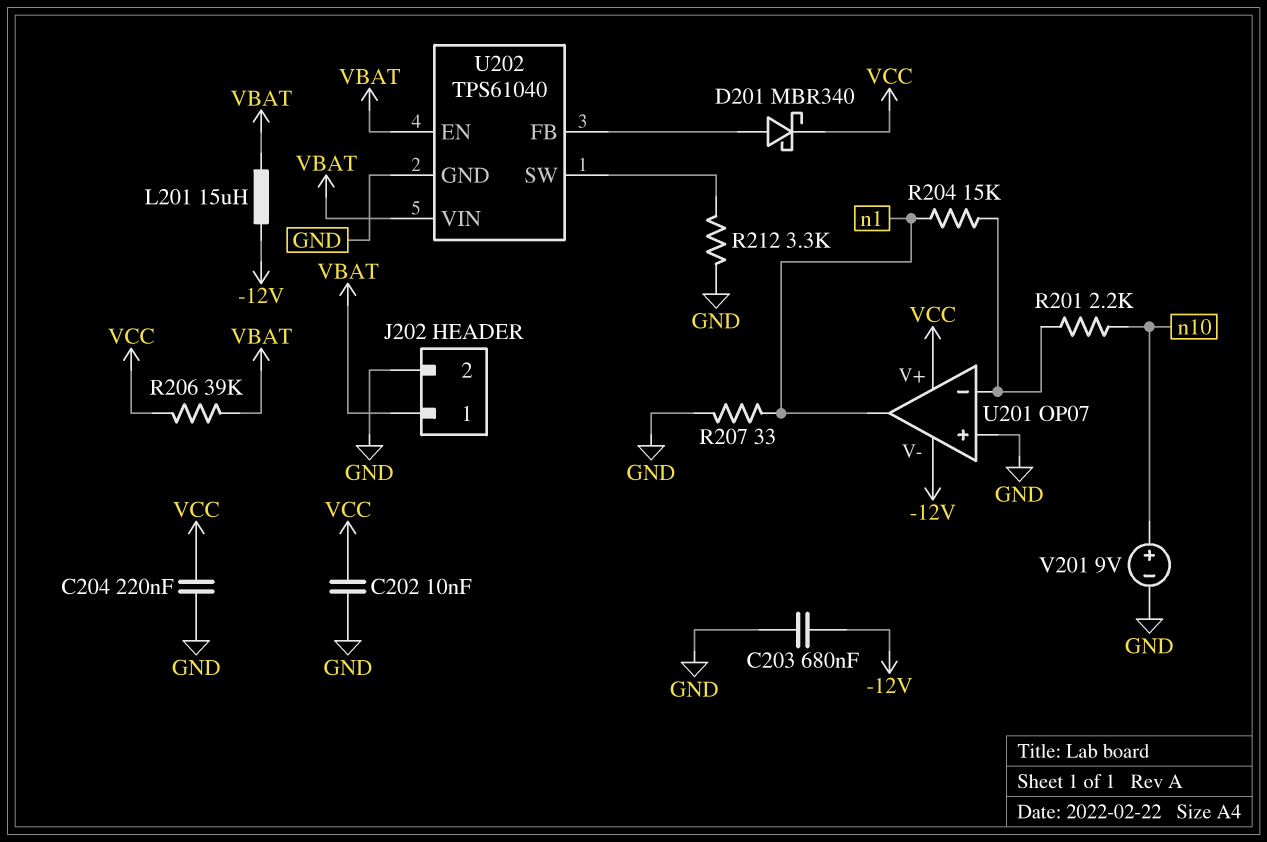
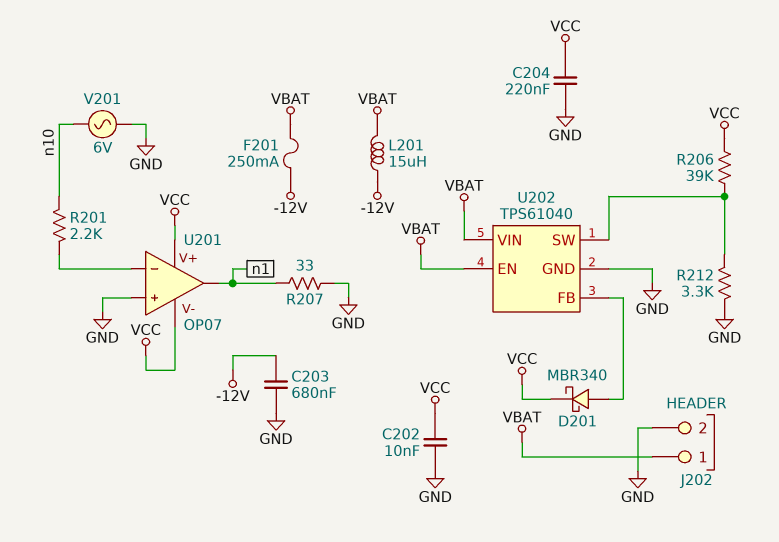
F201: none -> 250mA (-12V, VBAT)
R204: 15k (U201/in-, n1) -> none
R206: 39k (VBAT, VCC) -> 39k (U202/SW, VCC)
U201 pin V-: -12V -> VCC
V201: 9V (plus n10, minus GND) -> AC 6V (GND, n10)

